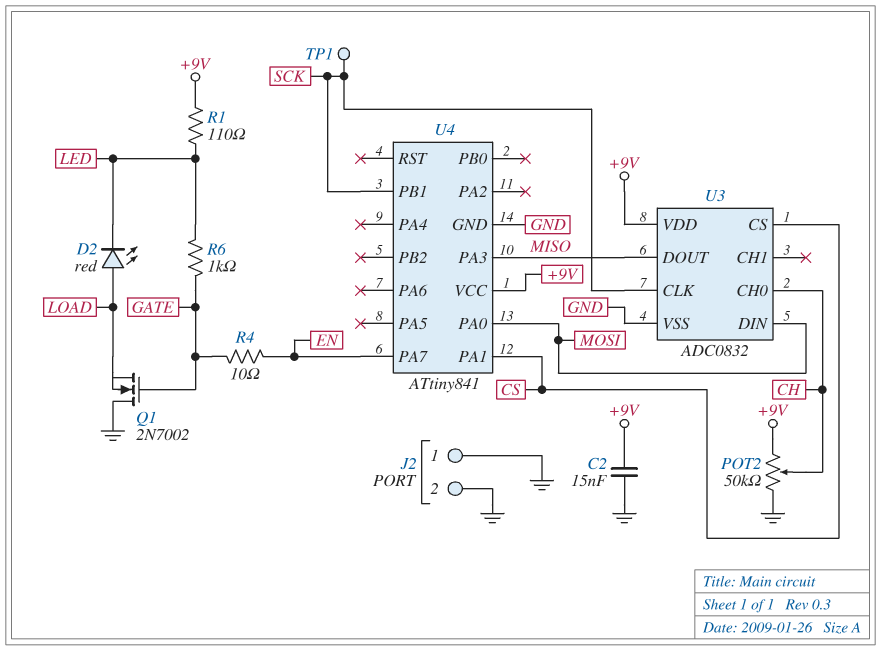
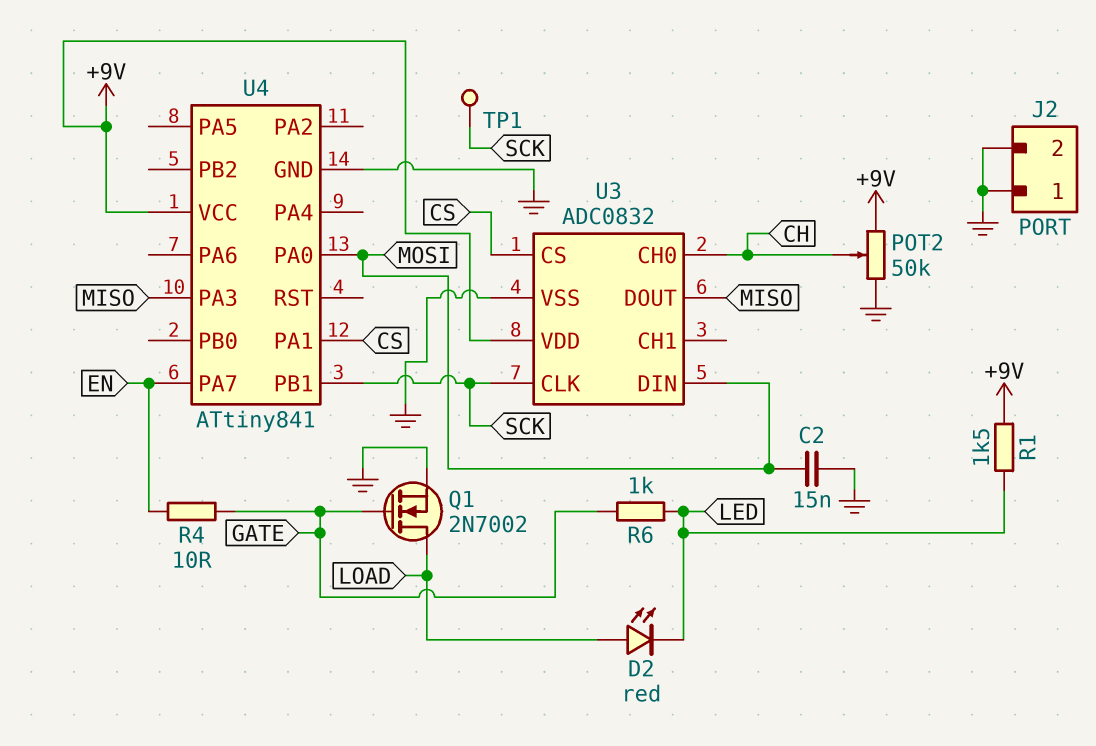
C2: 15nF (+9V, GND) -> 15nF (GND, MOSI)
Q1: NMOS 2N7002 (G GATE, D GND, S LOAD) -> NMOS 2N7002 (G GATE, D LOAD, S GND)
R1: 110 (+9V, LED) -> 1.5k (+9V, LED)

